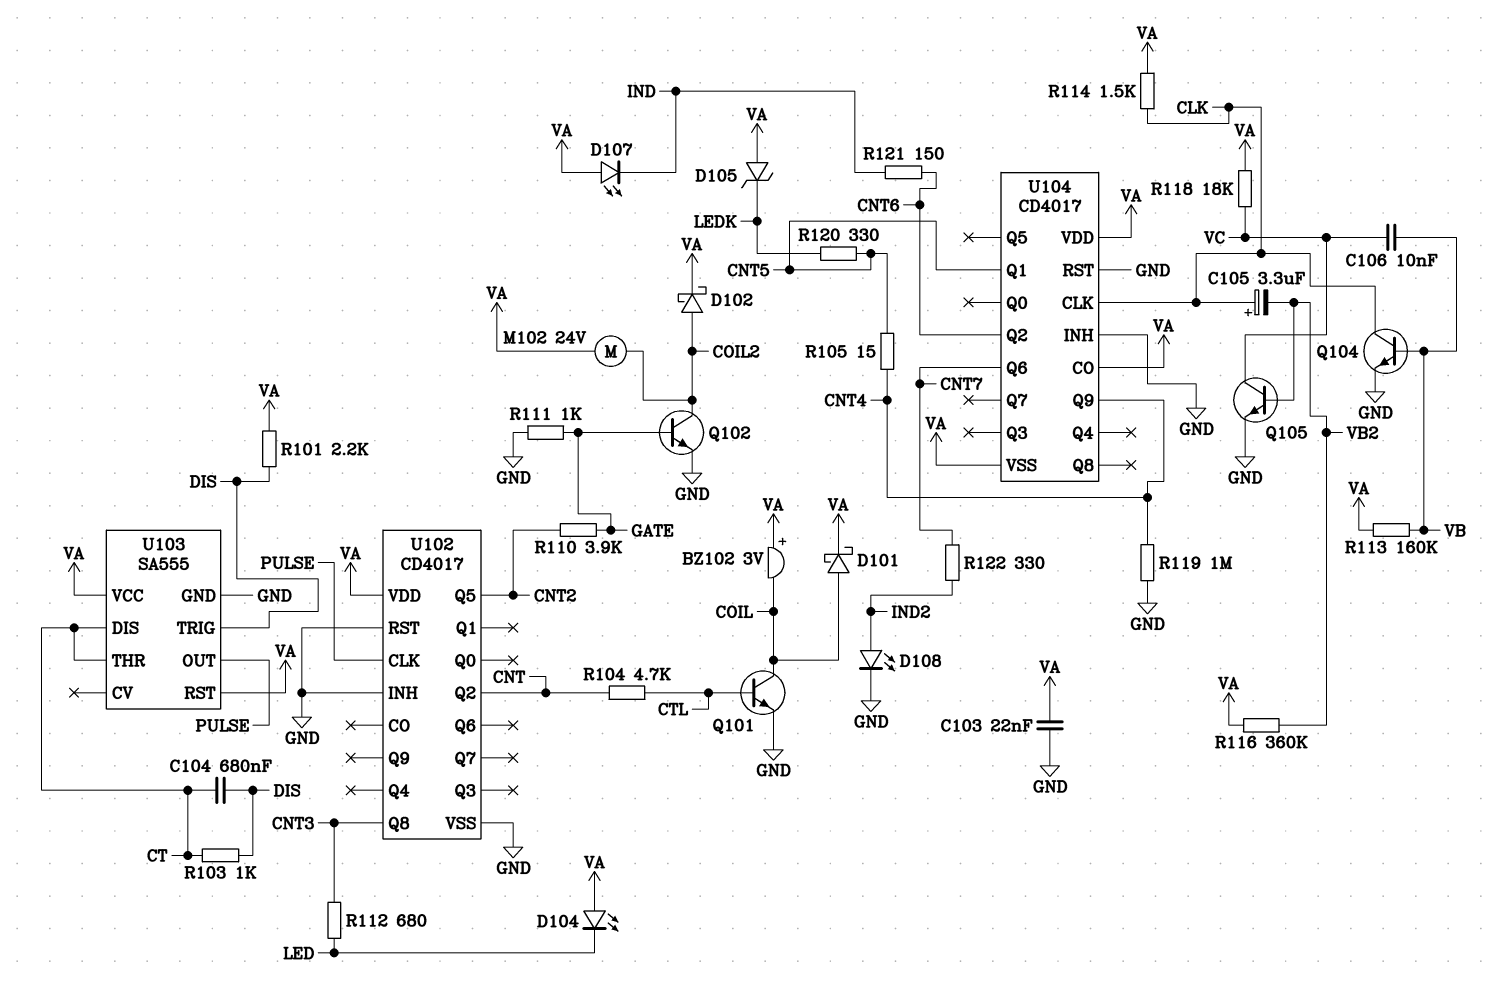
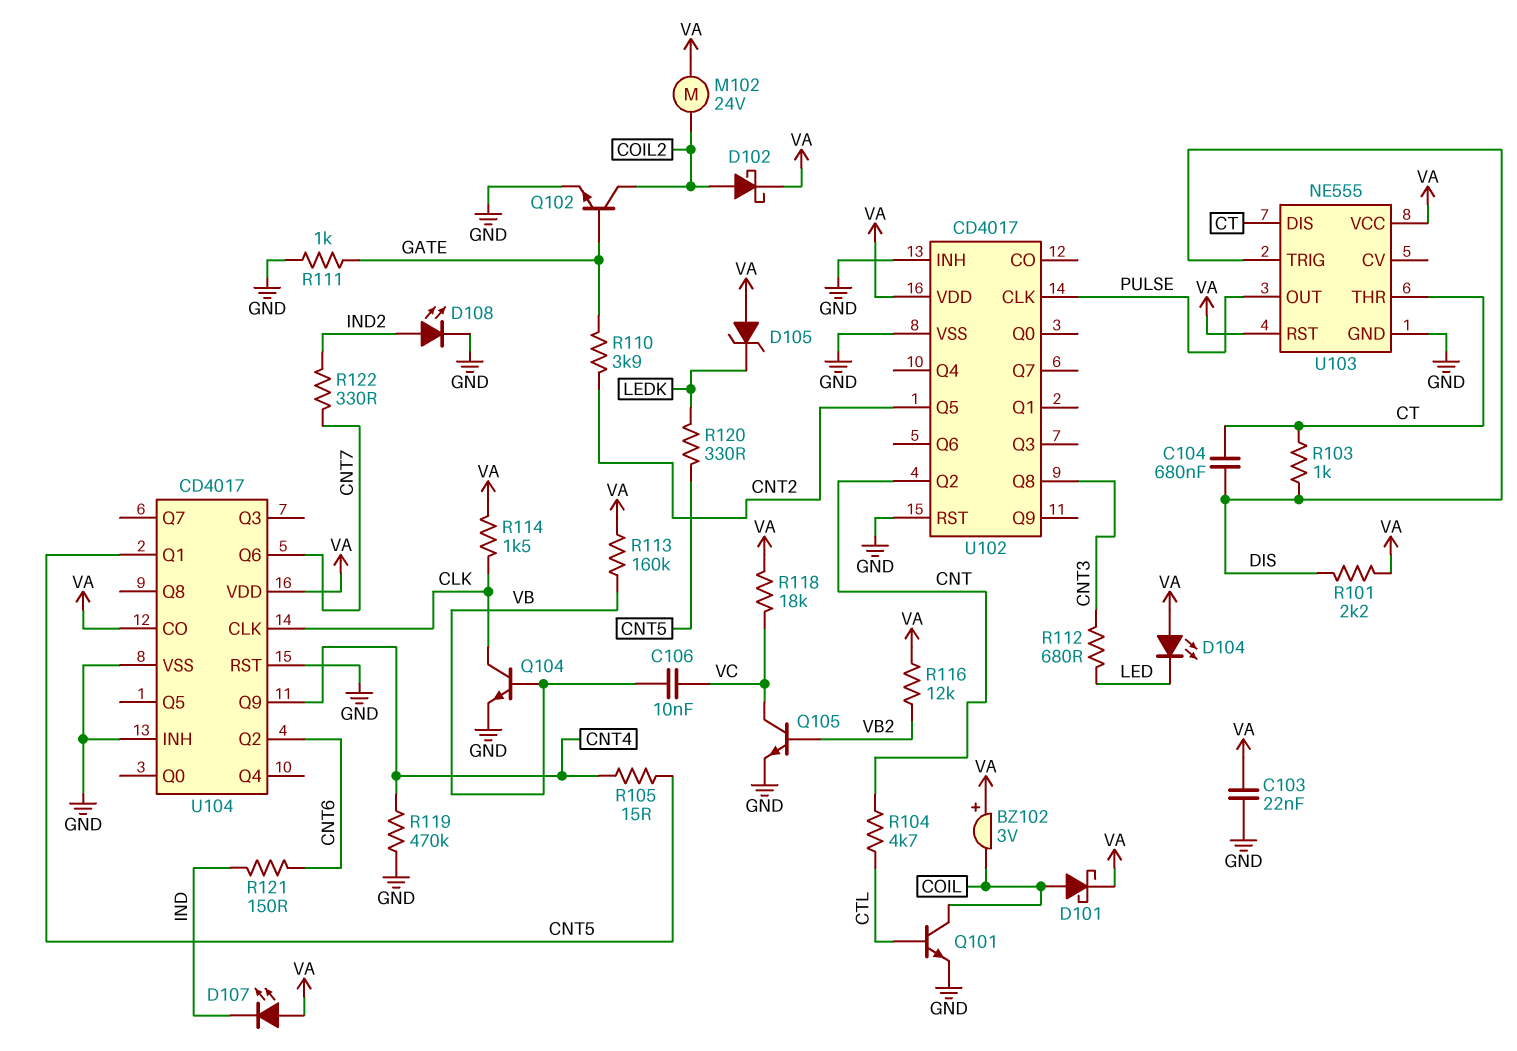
C105: 3.3uF (plus CLK, minus VB2) -> none
R116: 360k (VA, VB2) -> 12k (VA, VB2)
R119: 1M (CNT4, GND) -> 470k (CNT4, GND)
U103: SA555 -> NE555
U104 pin VSS: VA -> GND

